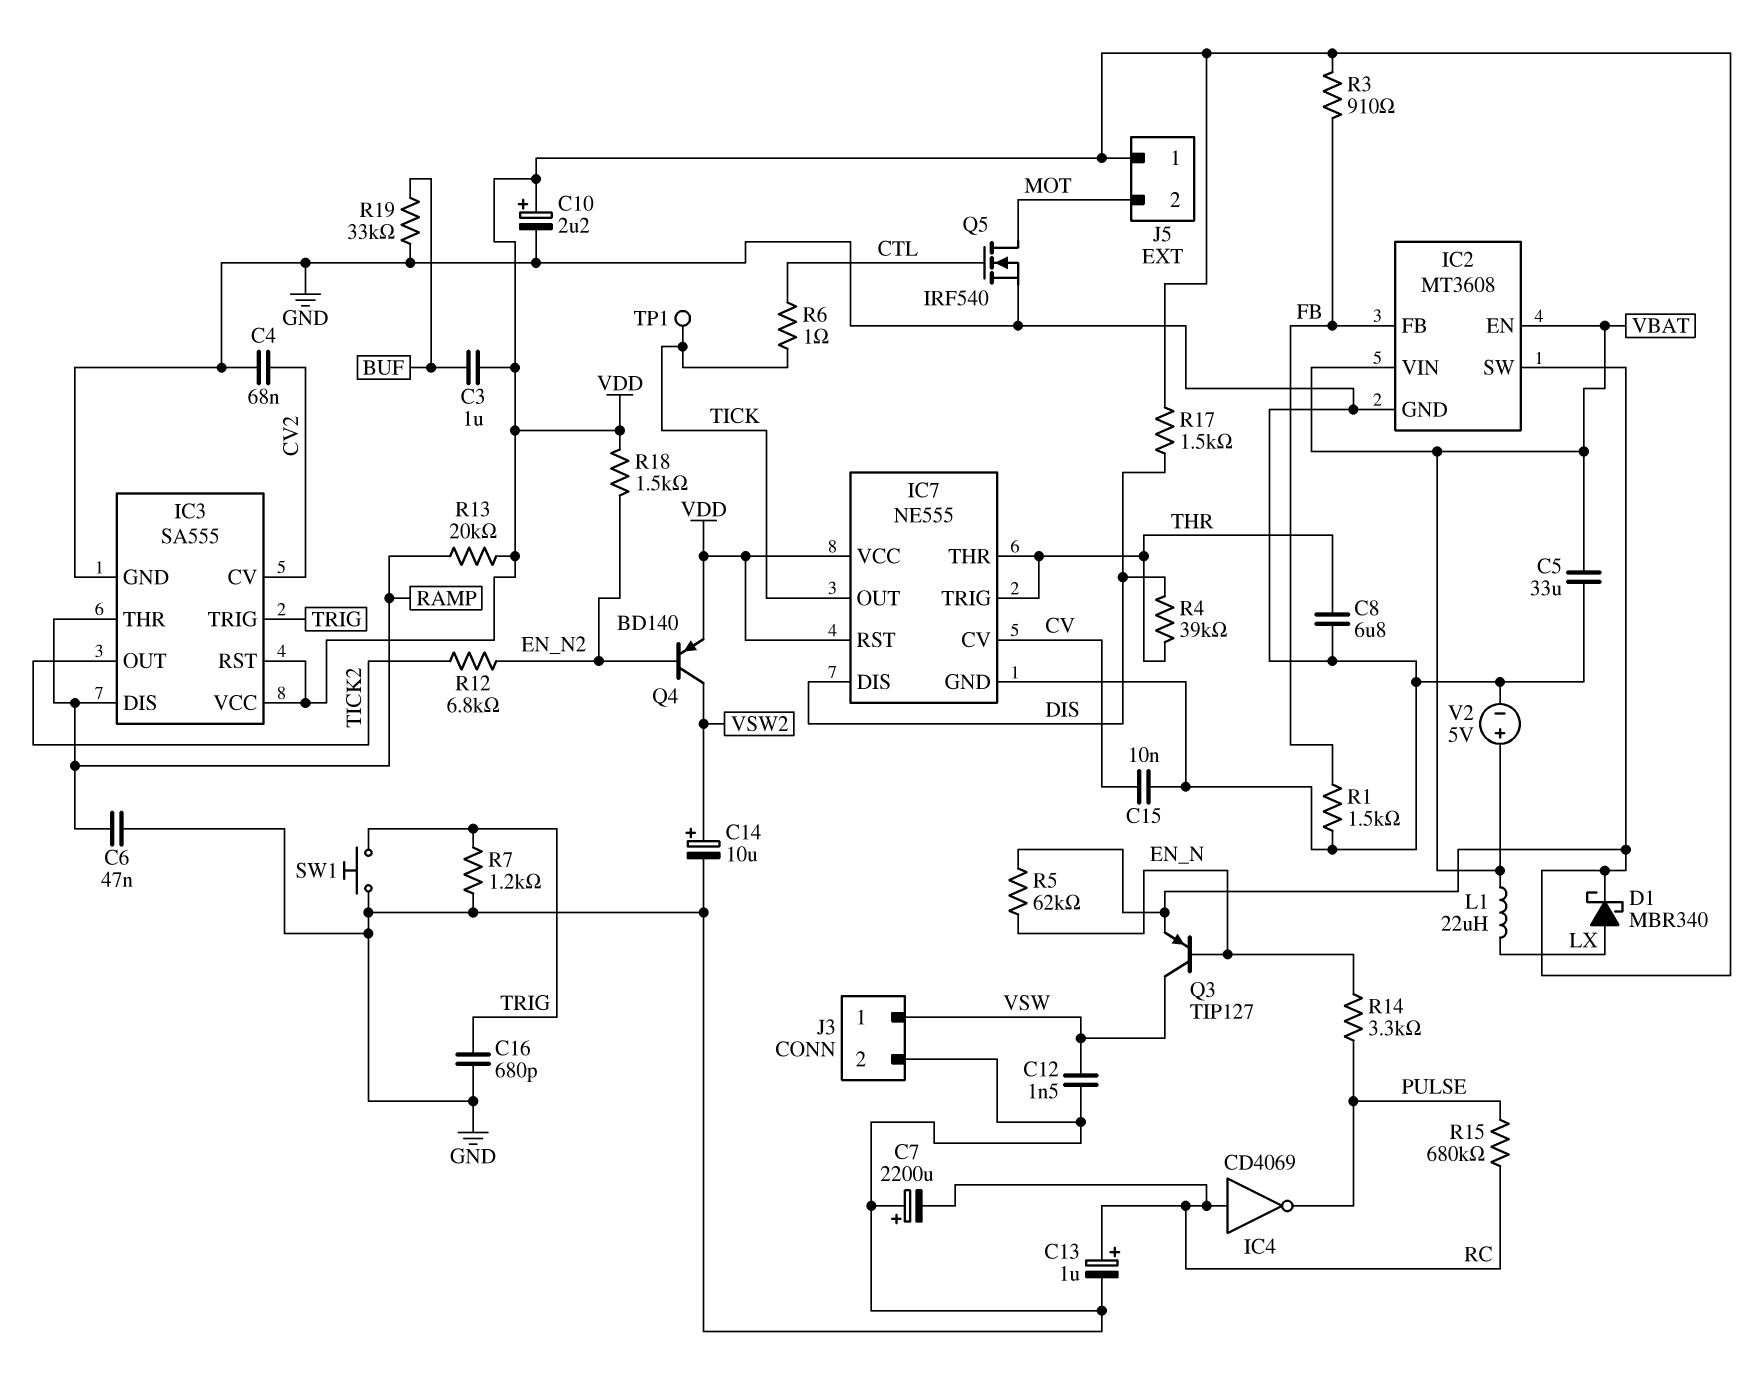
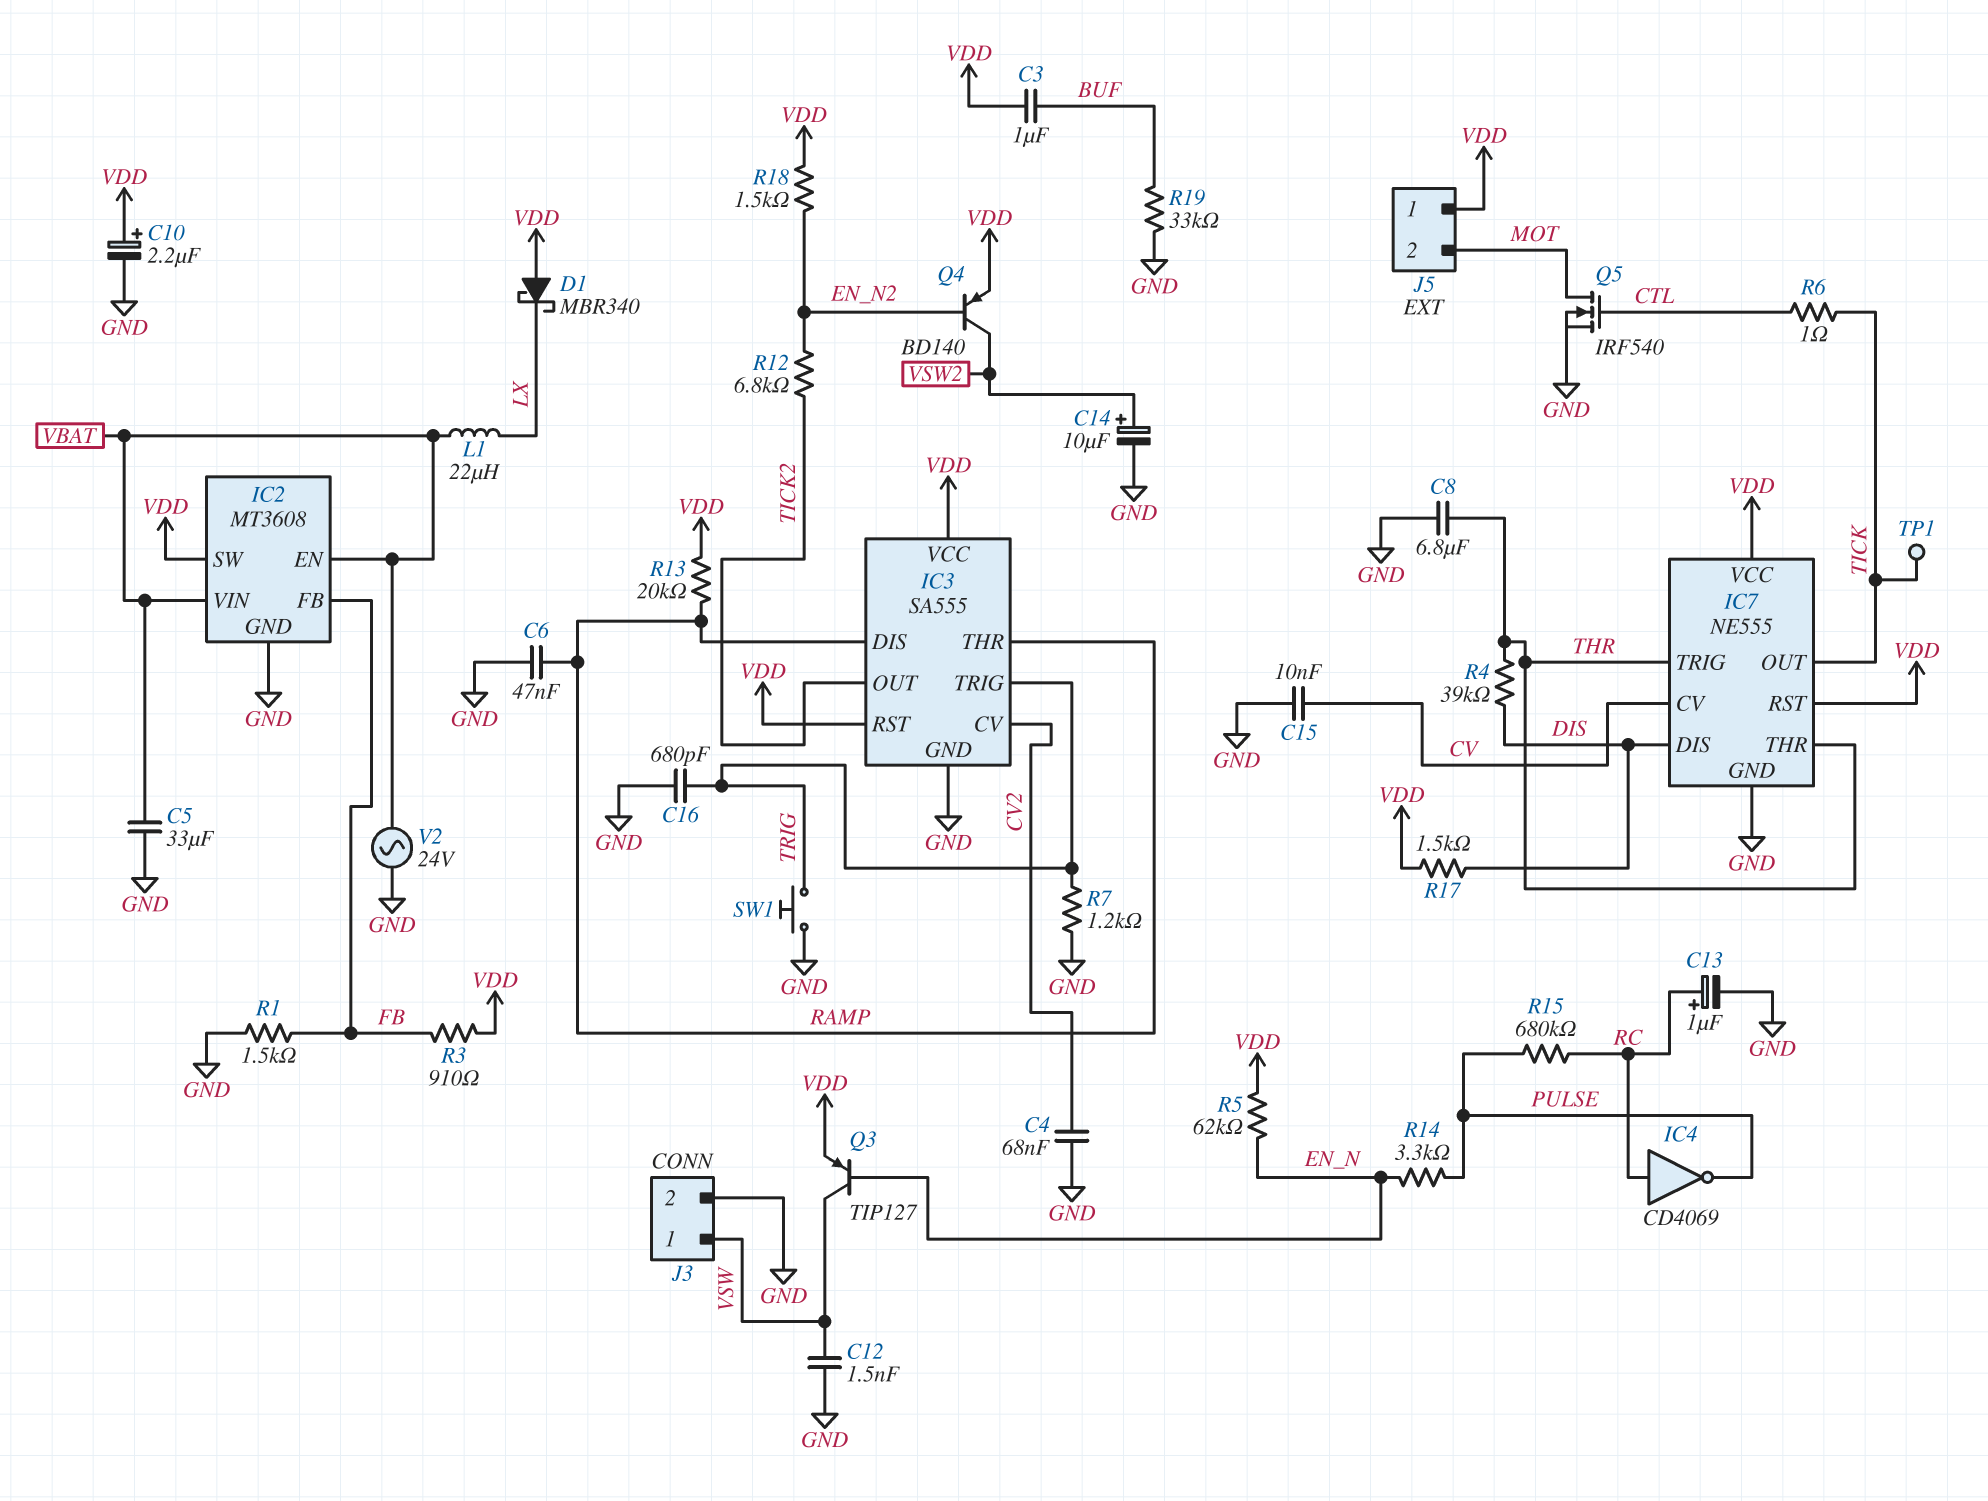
C7: 2200uF (plus GND, minus RC) -> none
D1: schottky MBR340 (A LX, K VDD) -> schottky MBR340 (A VDD, K LX)
V2: 5V (plus VBAT, minus GND) -> AC 24V (GND, VBAT)

